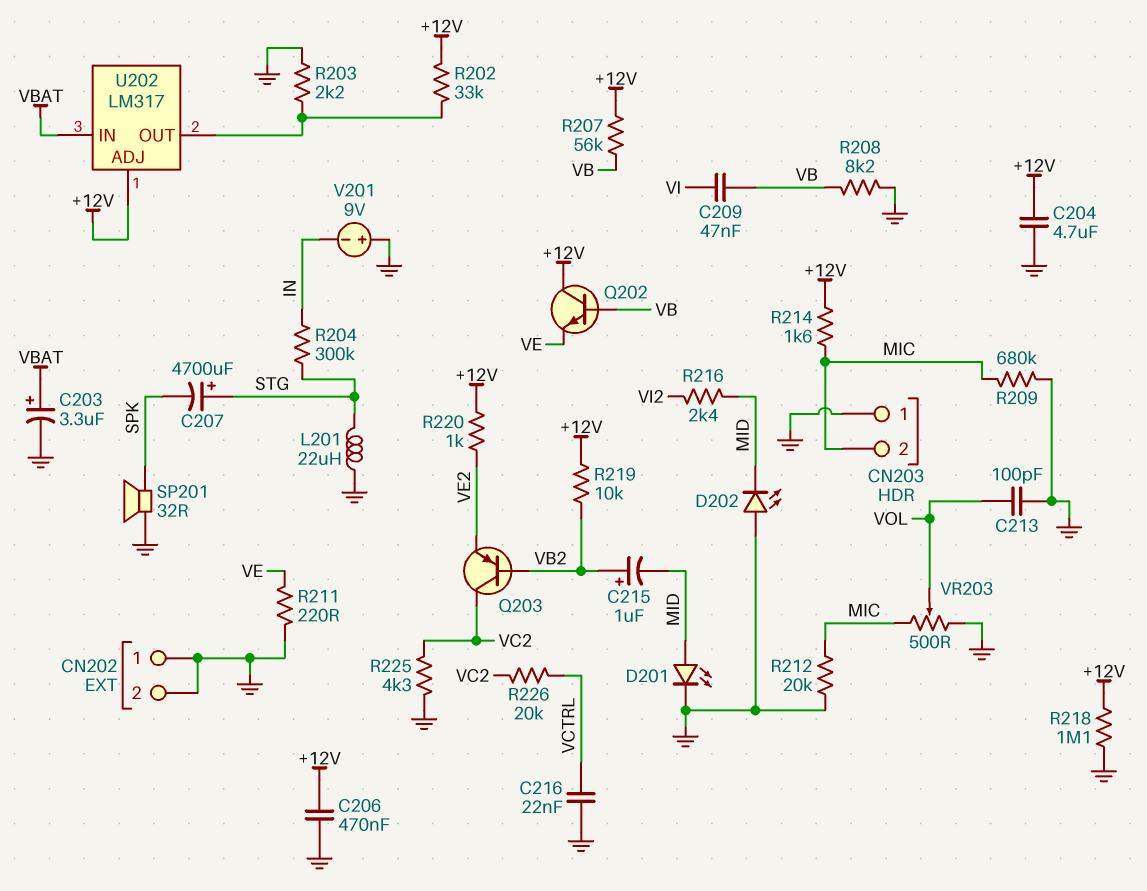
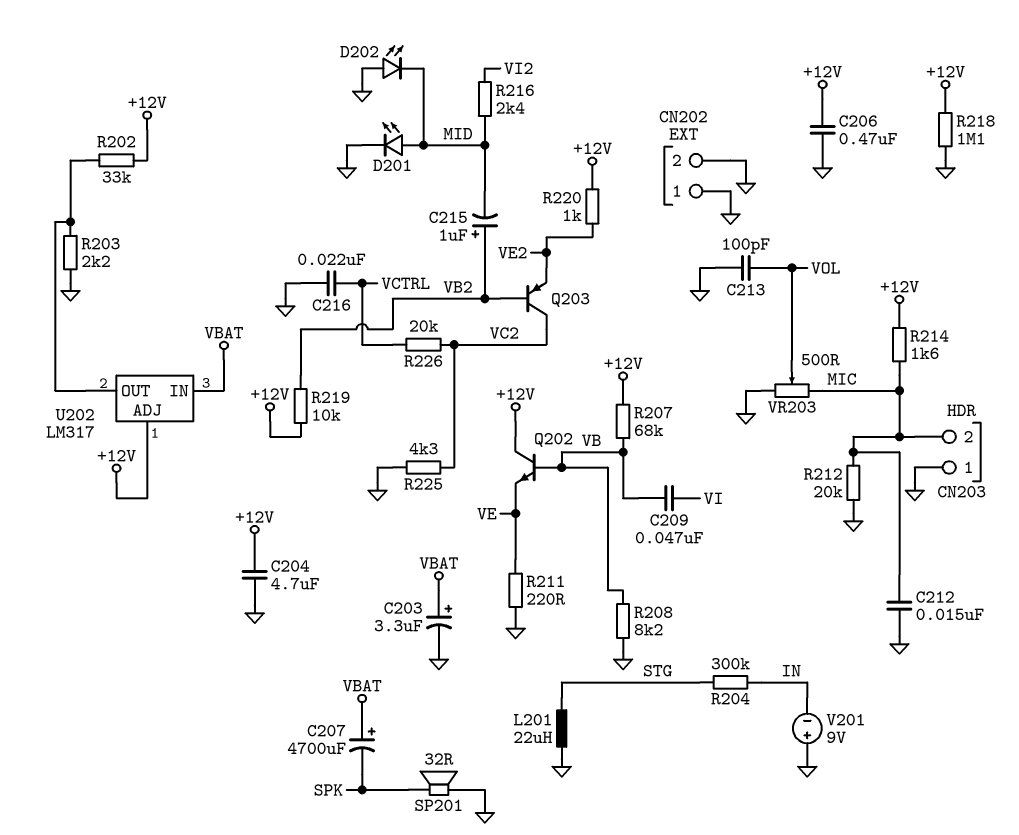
C207: 4700uF (plus STG, minus SPK) -> 4700uF (plus VBAT, minus SPK)
C212: none -> 15nF (GND, MIC)
R207: 56k (+12V, VB) -> 68k (+12V, VB)
R209: 680k (GND, MIC) -> none

